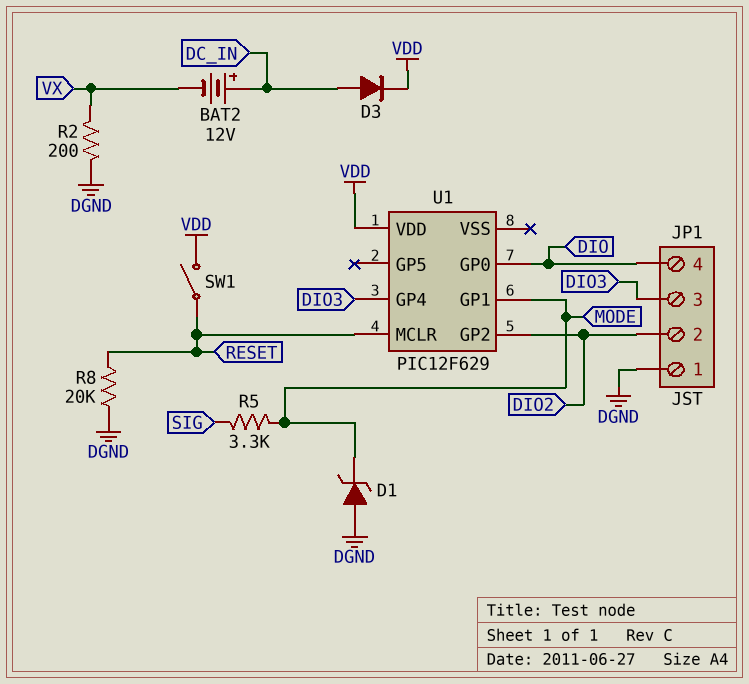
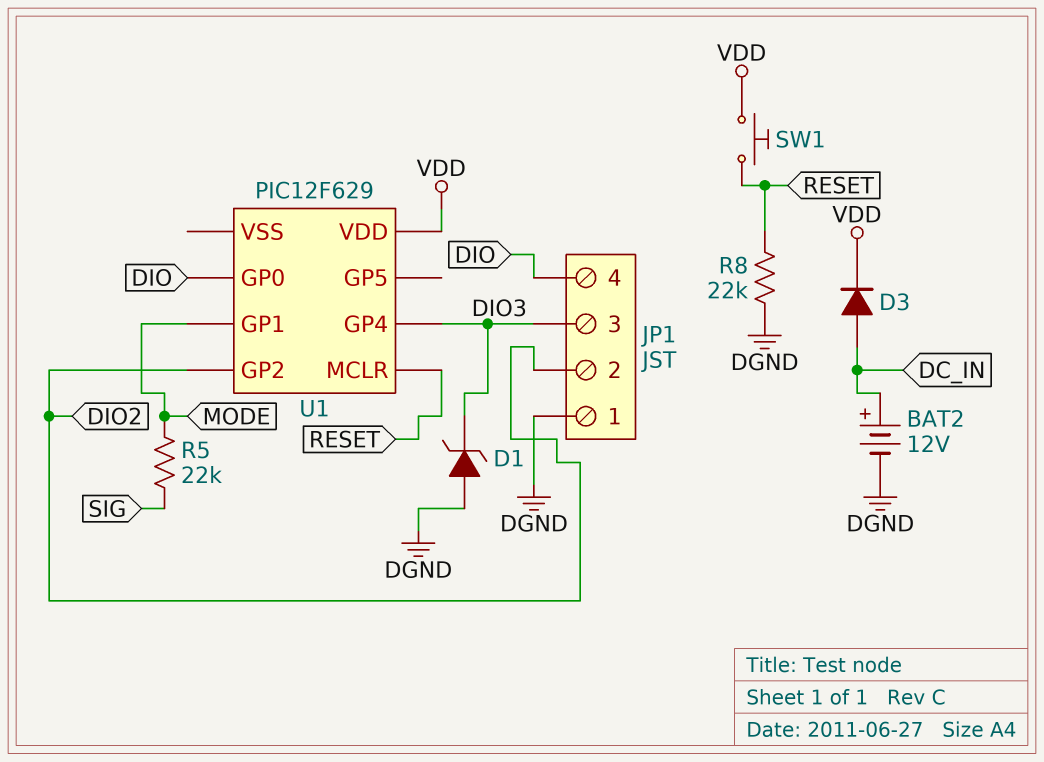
BAT2: 12V (plus DC_IN, minus VX) -> 12V (plus DC_IN, minus DGND)
D1: zener (A DGND, K MODE) -> zener (A DGND, K DIO3)
R2: 200 (DGND, VX) -> none
R5: 3.3k (MODE, SIG) -> 22k (MODE, SIG)
R8: 20k (DGND, RESET) -> 22k (DGND, RESET)
SW1: switch (RESET, VDD) -> button (RESET, VDD)

